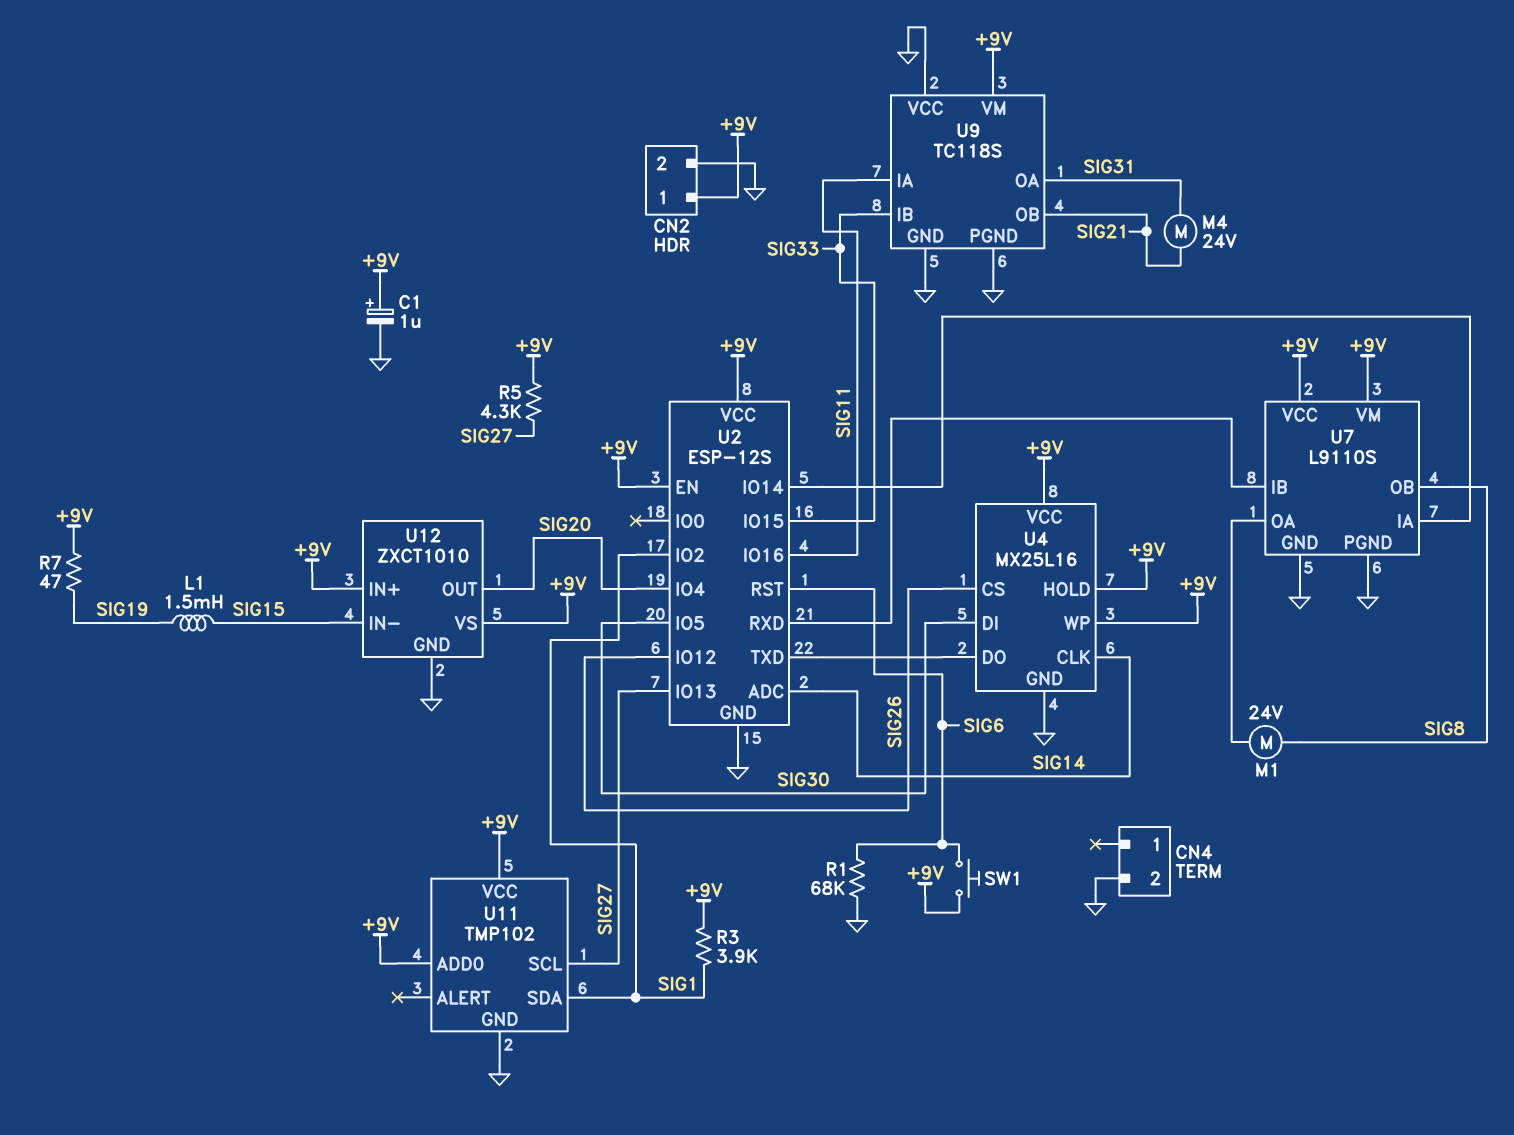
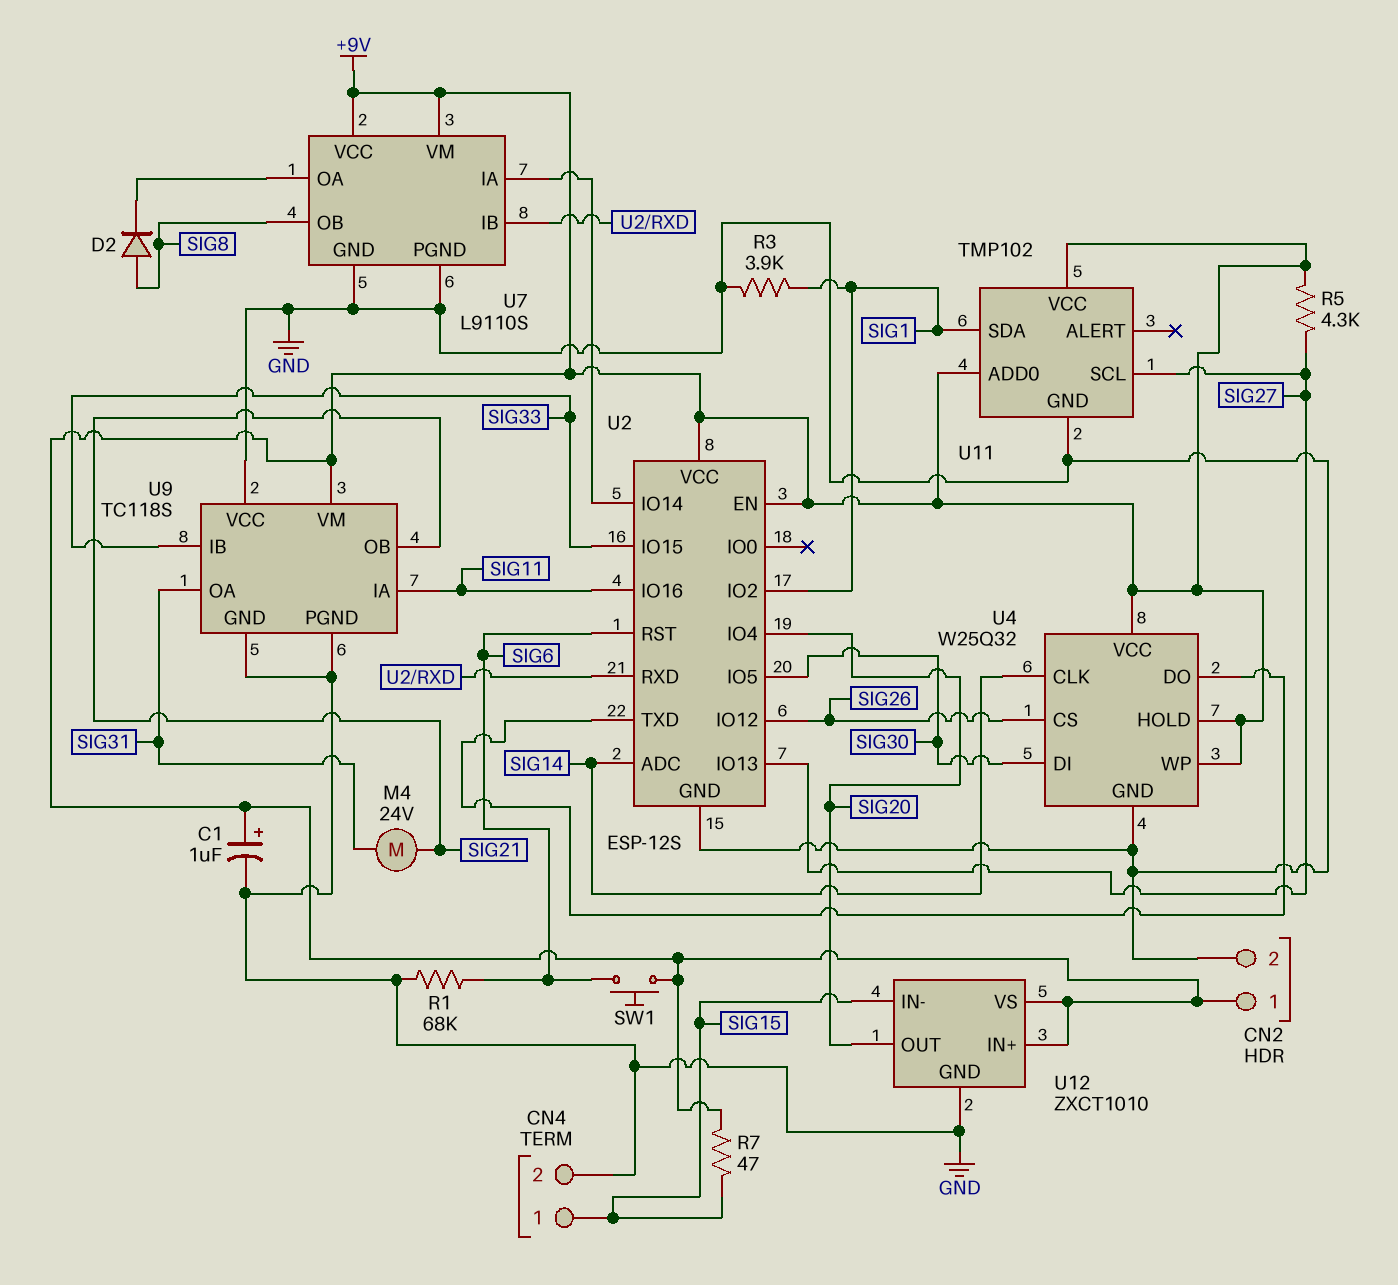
CN4 pin 1: none -> SIG15
D2: none -> diode (A SIG8, K U7/OA)
L1: 1.5mH (SIG15, SIG19) -> none
M1: motor 24V (SIG8, U7/OA) -> none
R3: 3.9k (+9V, SIG1) -> 3.9k (GND, SIG1)
R7: 47 (+9V, SIG19) -> 47 (+9V, SIG15)
U4: MX25L16 -> W25Q32

